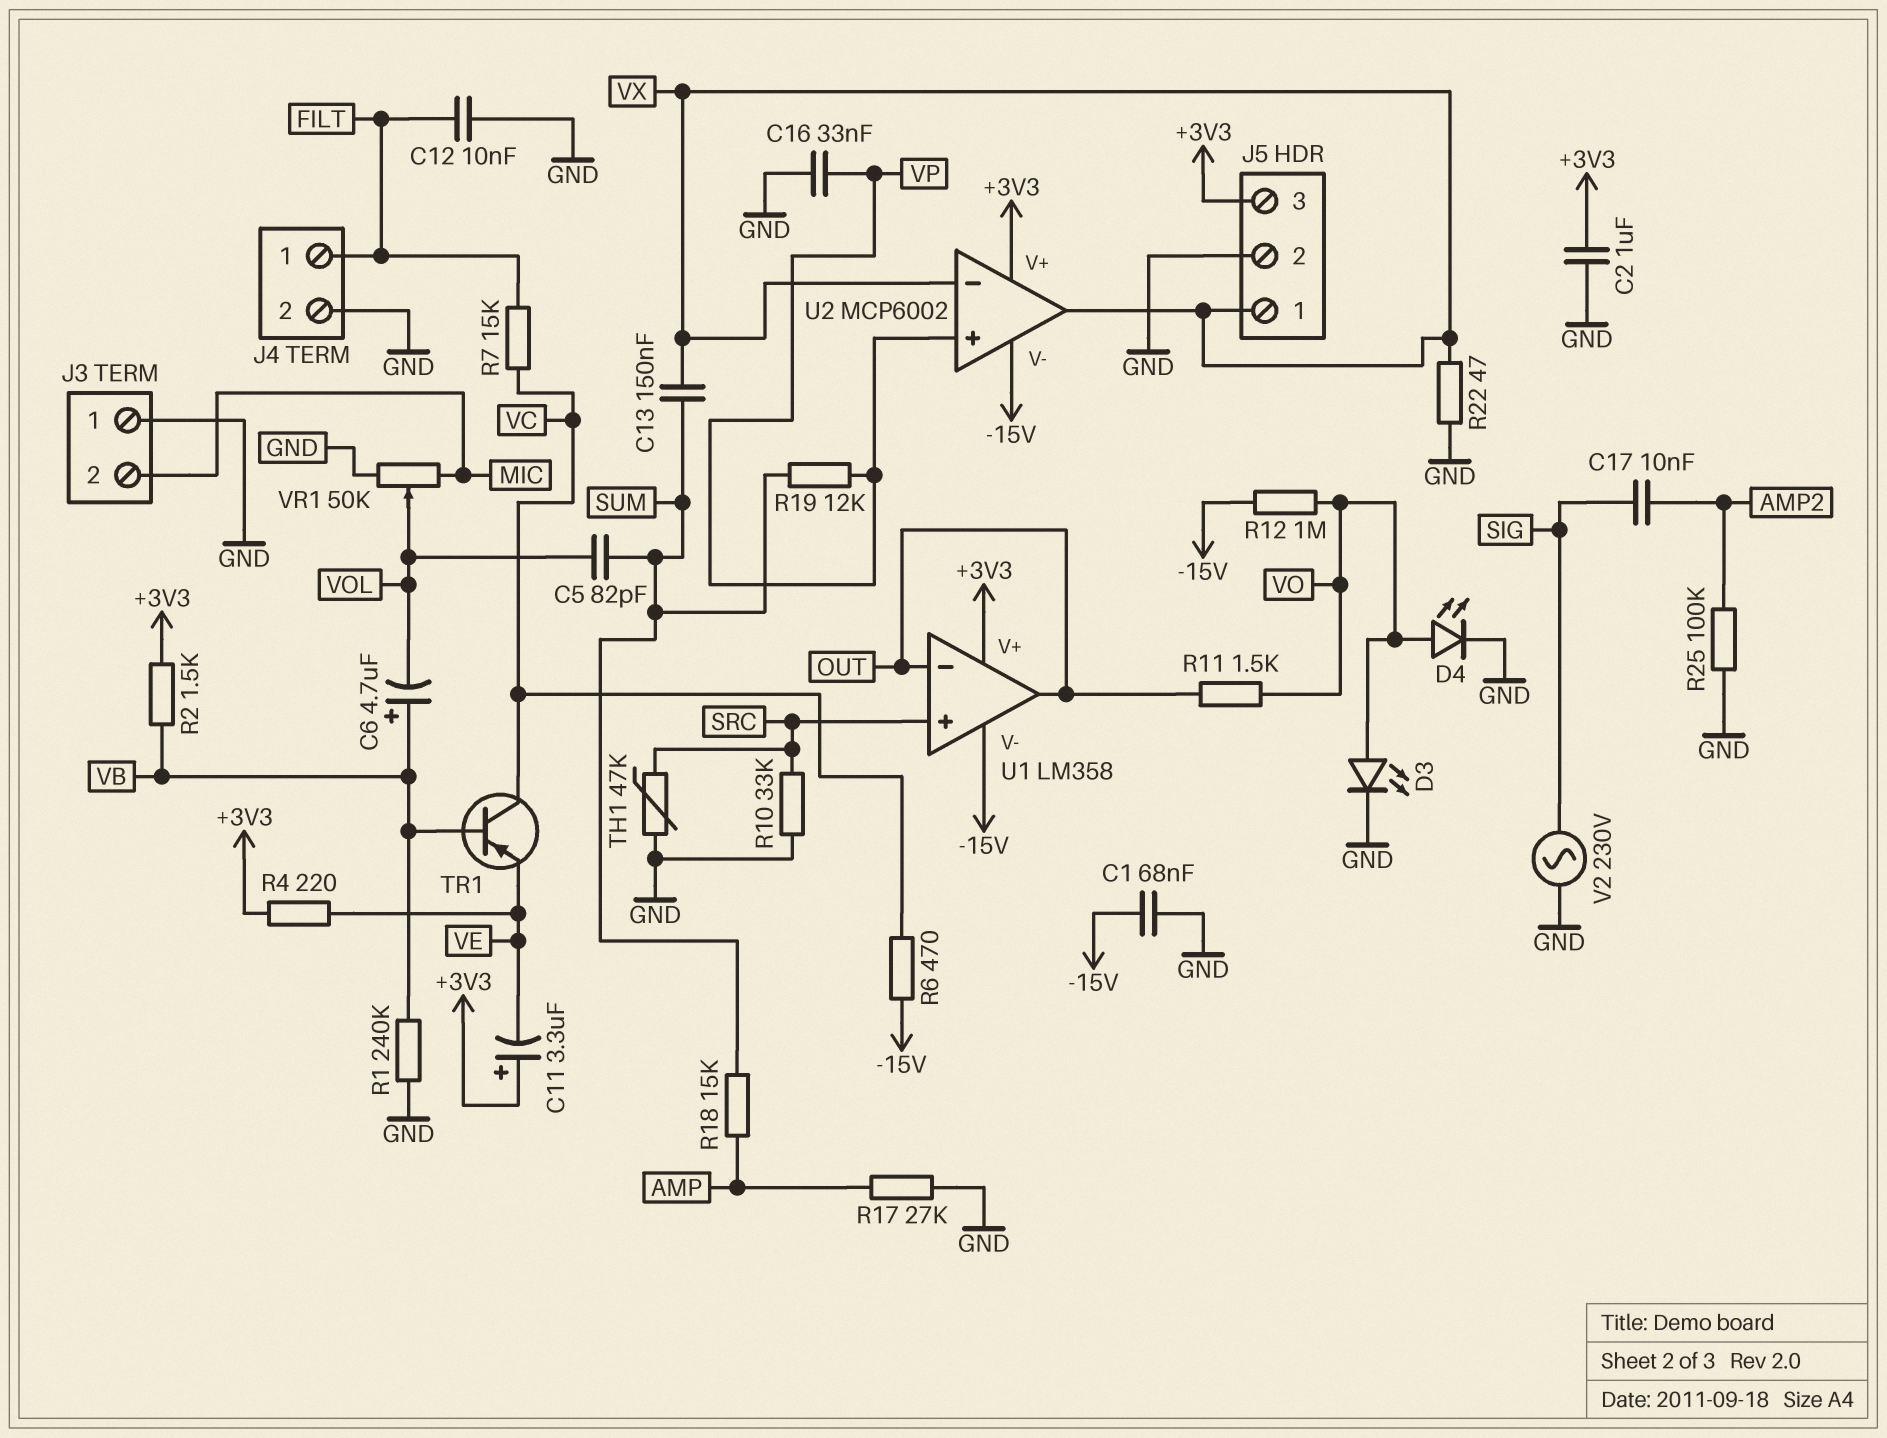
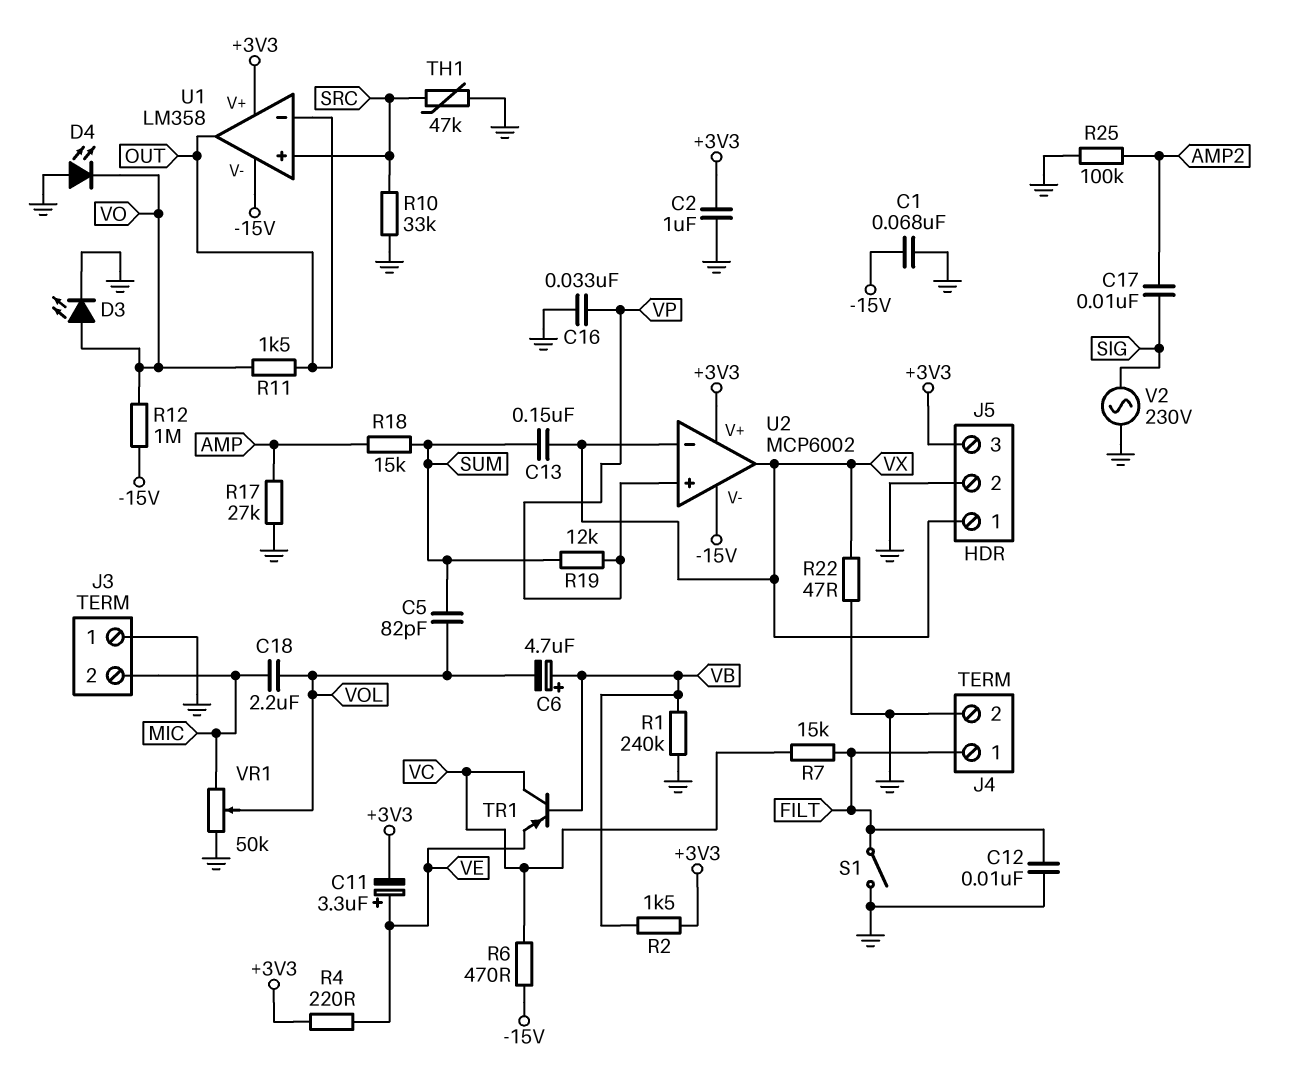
C11: 3.3uF (plus +3V3, minus VE) -> 3.3uF (plus VE, minus +3V3)
C18: none -> 2.2uF (MIC, VOL)
D4: LED (A VO, K GND) -> LED (A GND, K VO)
S1: none -> switch (FILT, GND)

